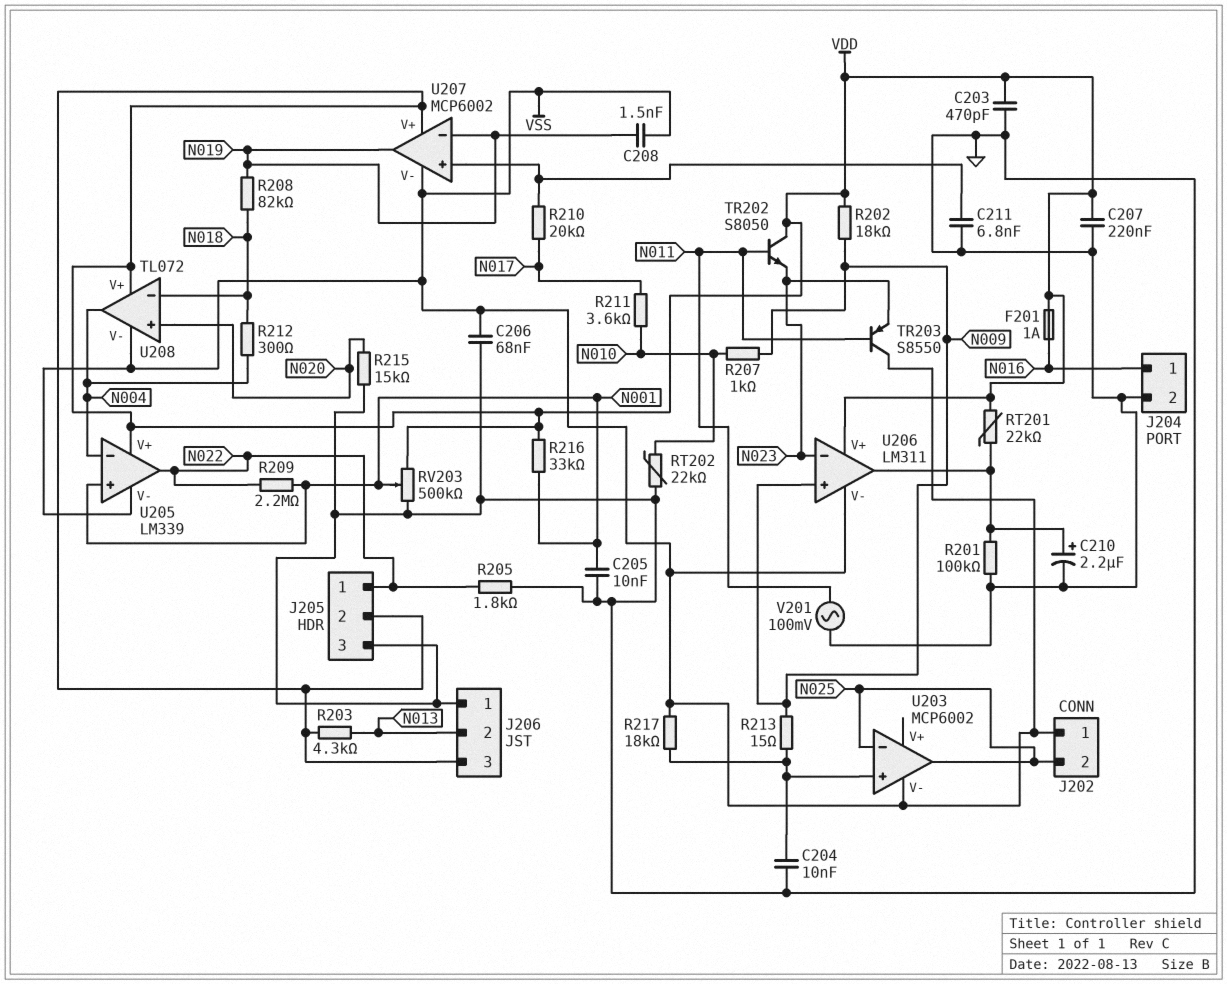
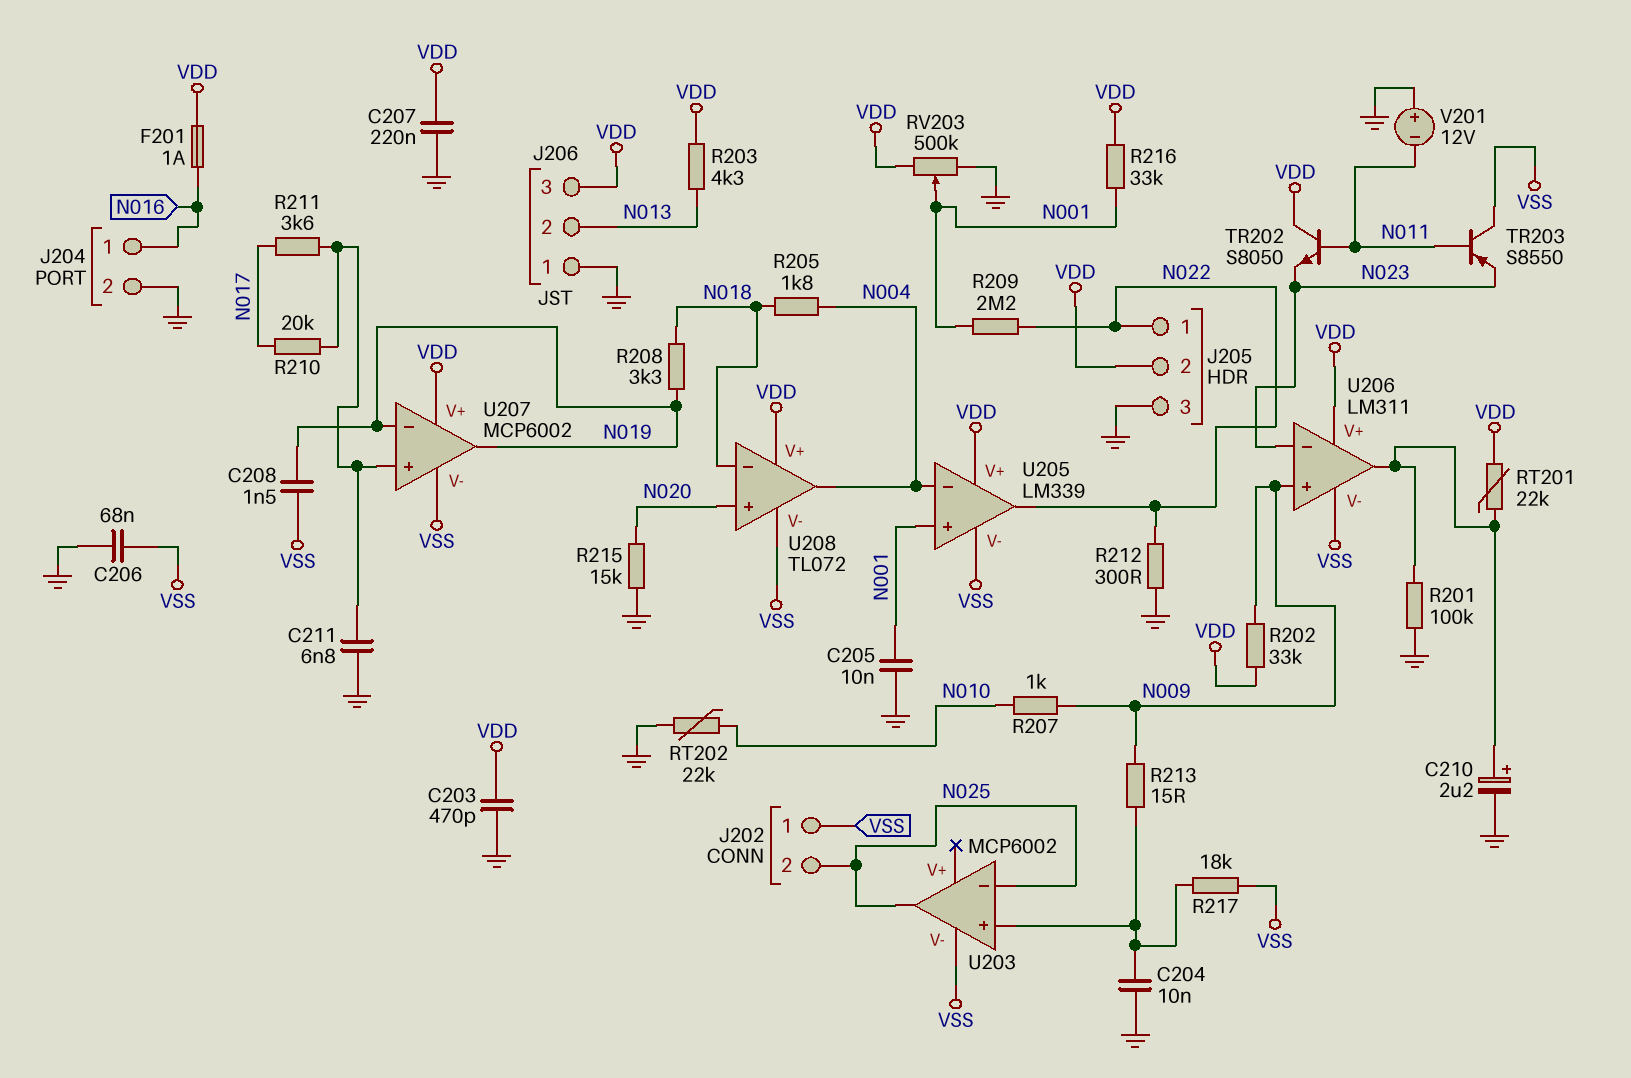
R202: 18k (N009, VDD) -> 33k (N009, VDD)
R205: 1.8k (GND, N022) -> 1.8k (N004, N018)
R208: 82k (N018, N019) -> 3.3k (N018, N019)
R211: 3.6k (N010, N017) -> 3.6k (N017, U207/in+)
R212: 300 (N004, N018) -> 300 (GND, N022)
V201: AC 100mV (GND, N011) -> 12V (plus GND, minus N011)

